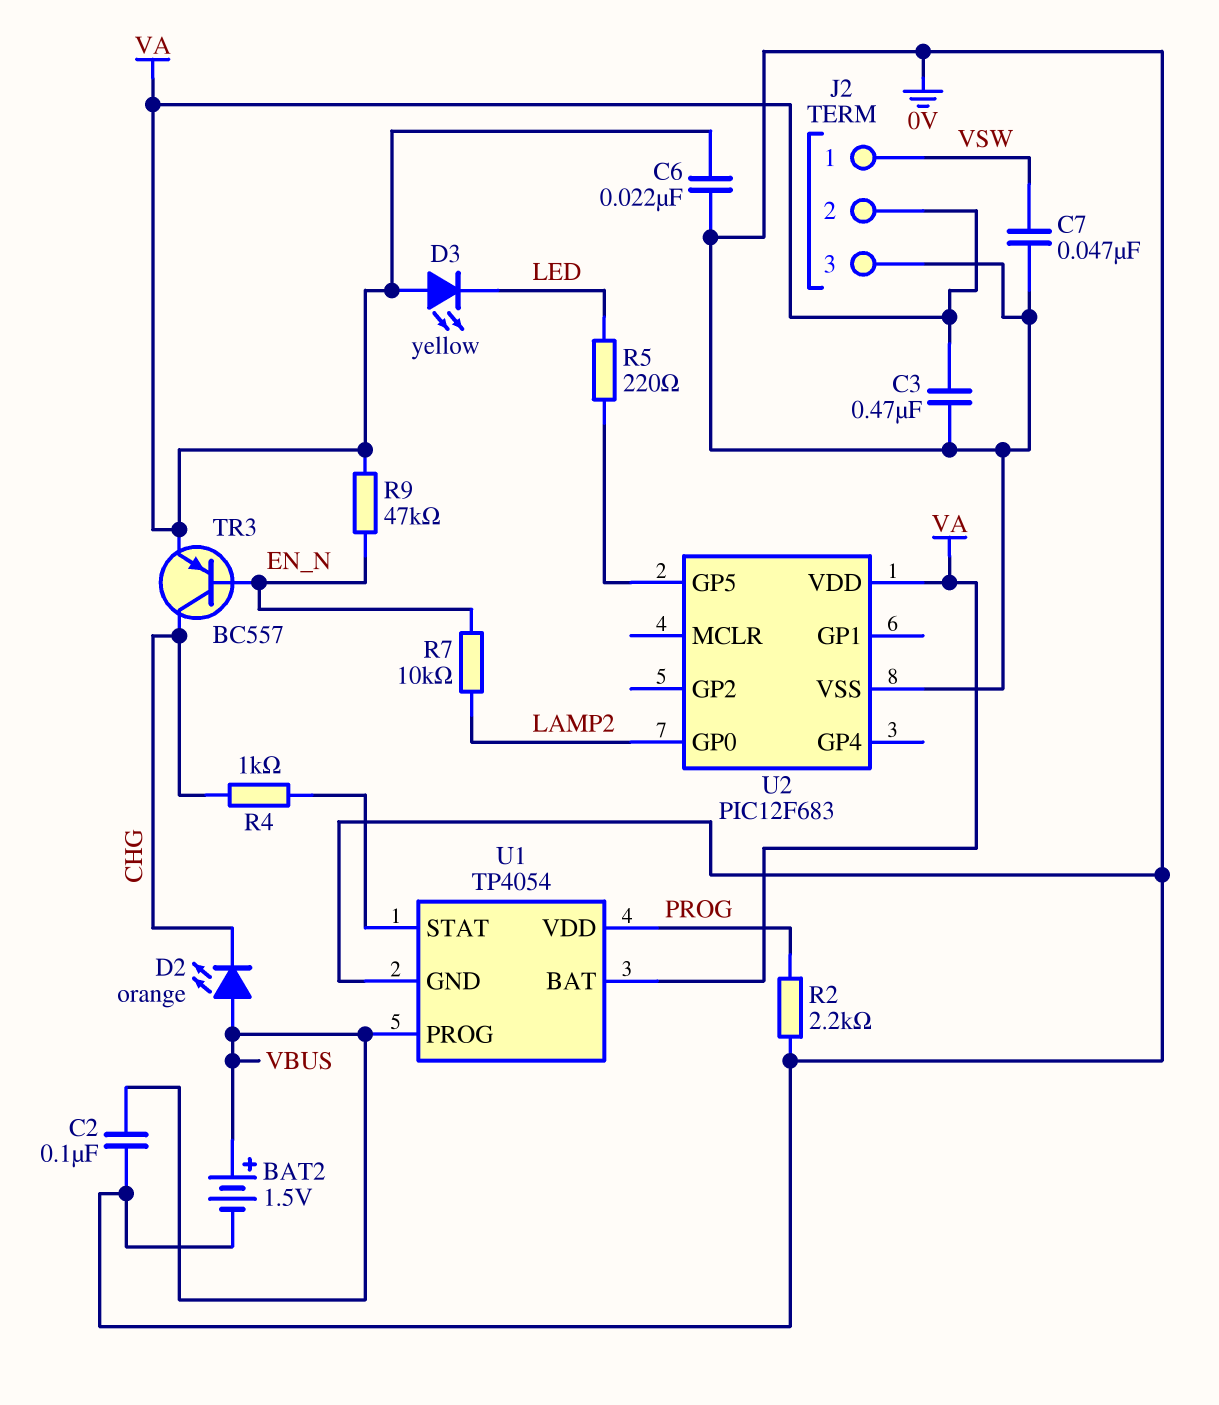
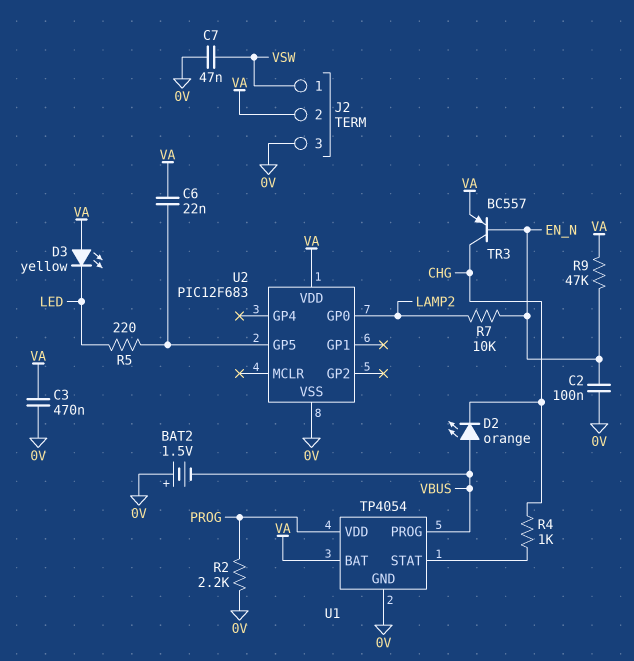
BAT2: 1.5V (plus VBUS, minus 0V) -> 1.5V (plus 0V, minus VBUS)
C2: 100nF (0V, VBUS) -> 100nF (0V, EN_N)
C6: 22nF (0V, VA) -> 22nF (U2/GP5, VA)

